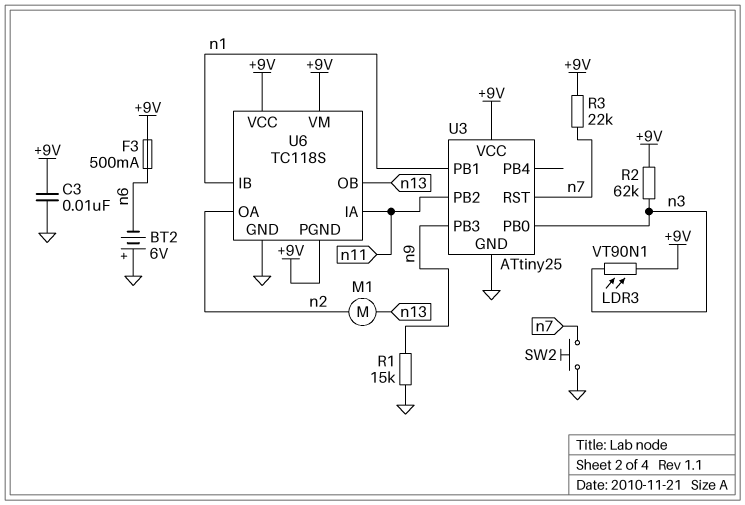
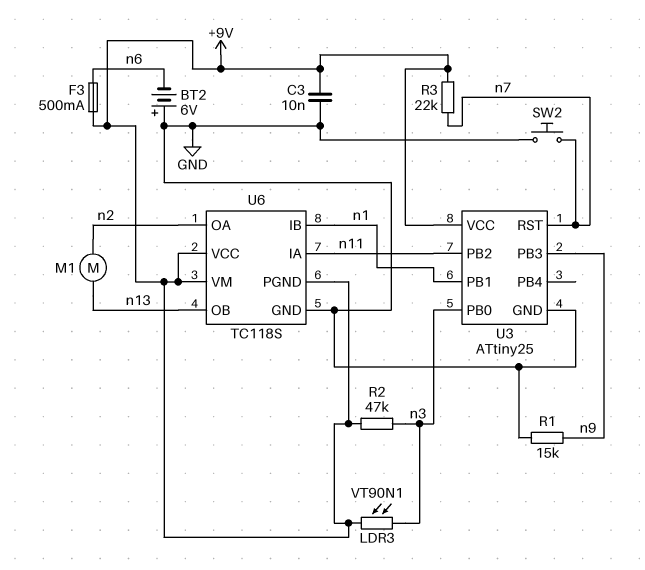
R2: 62k (+9V, n3) -> 47k (+9V, n3)

